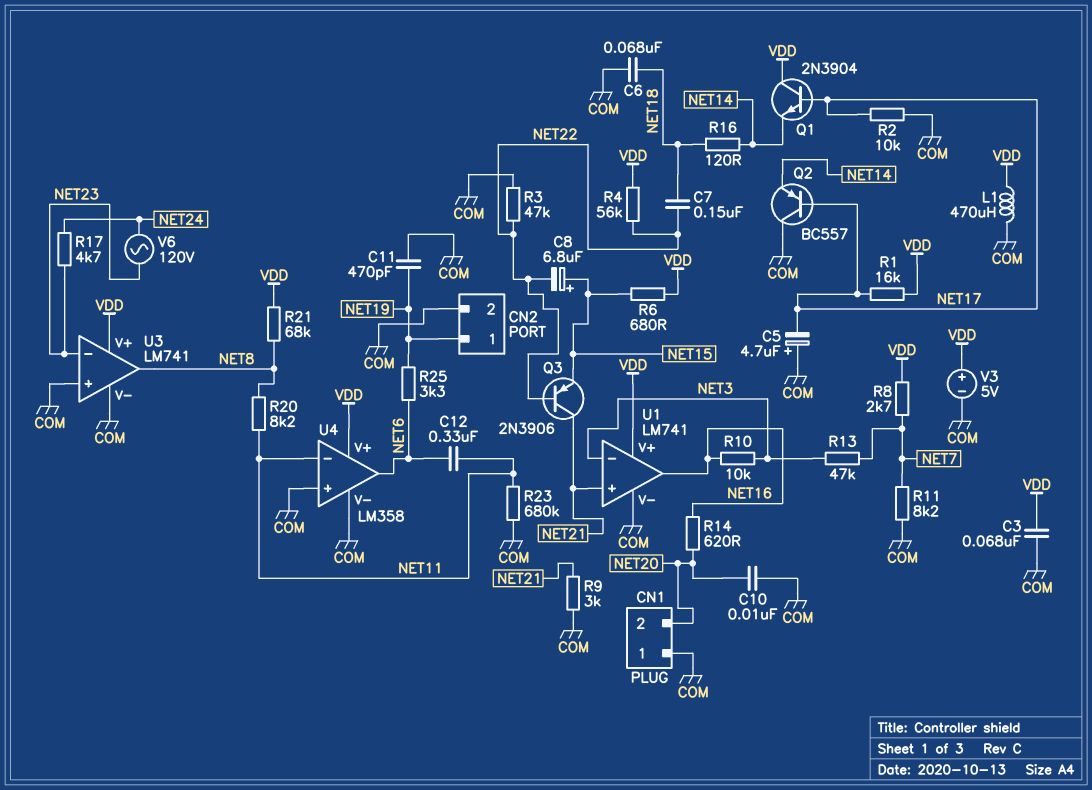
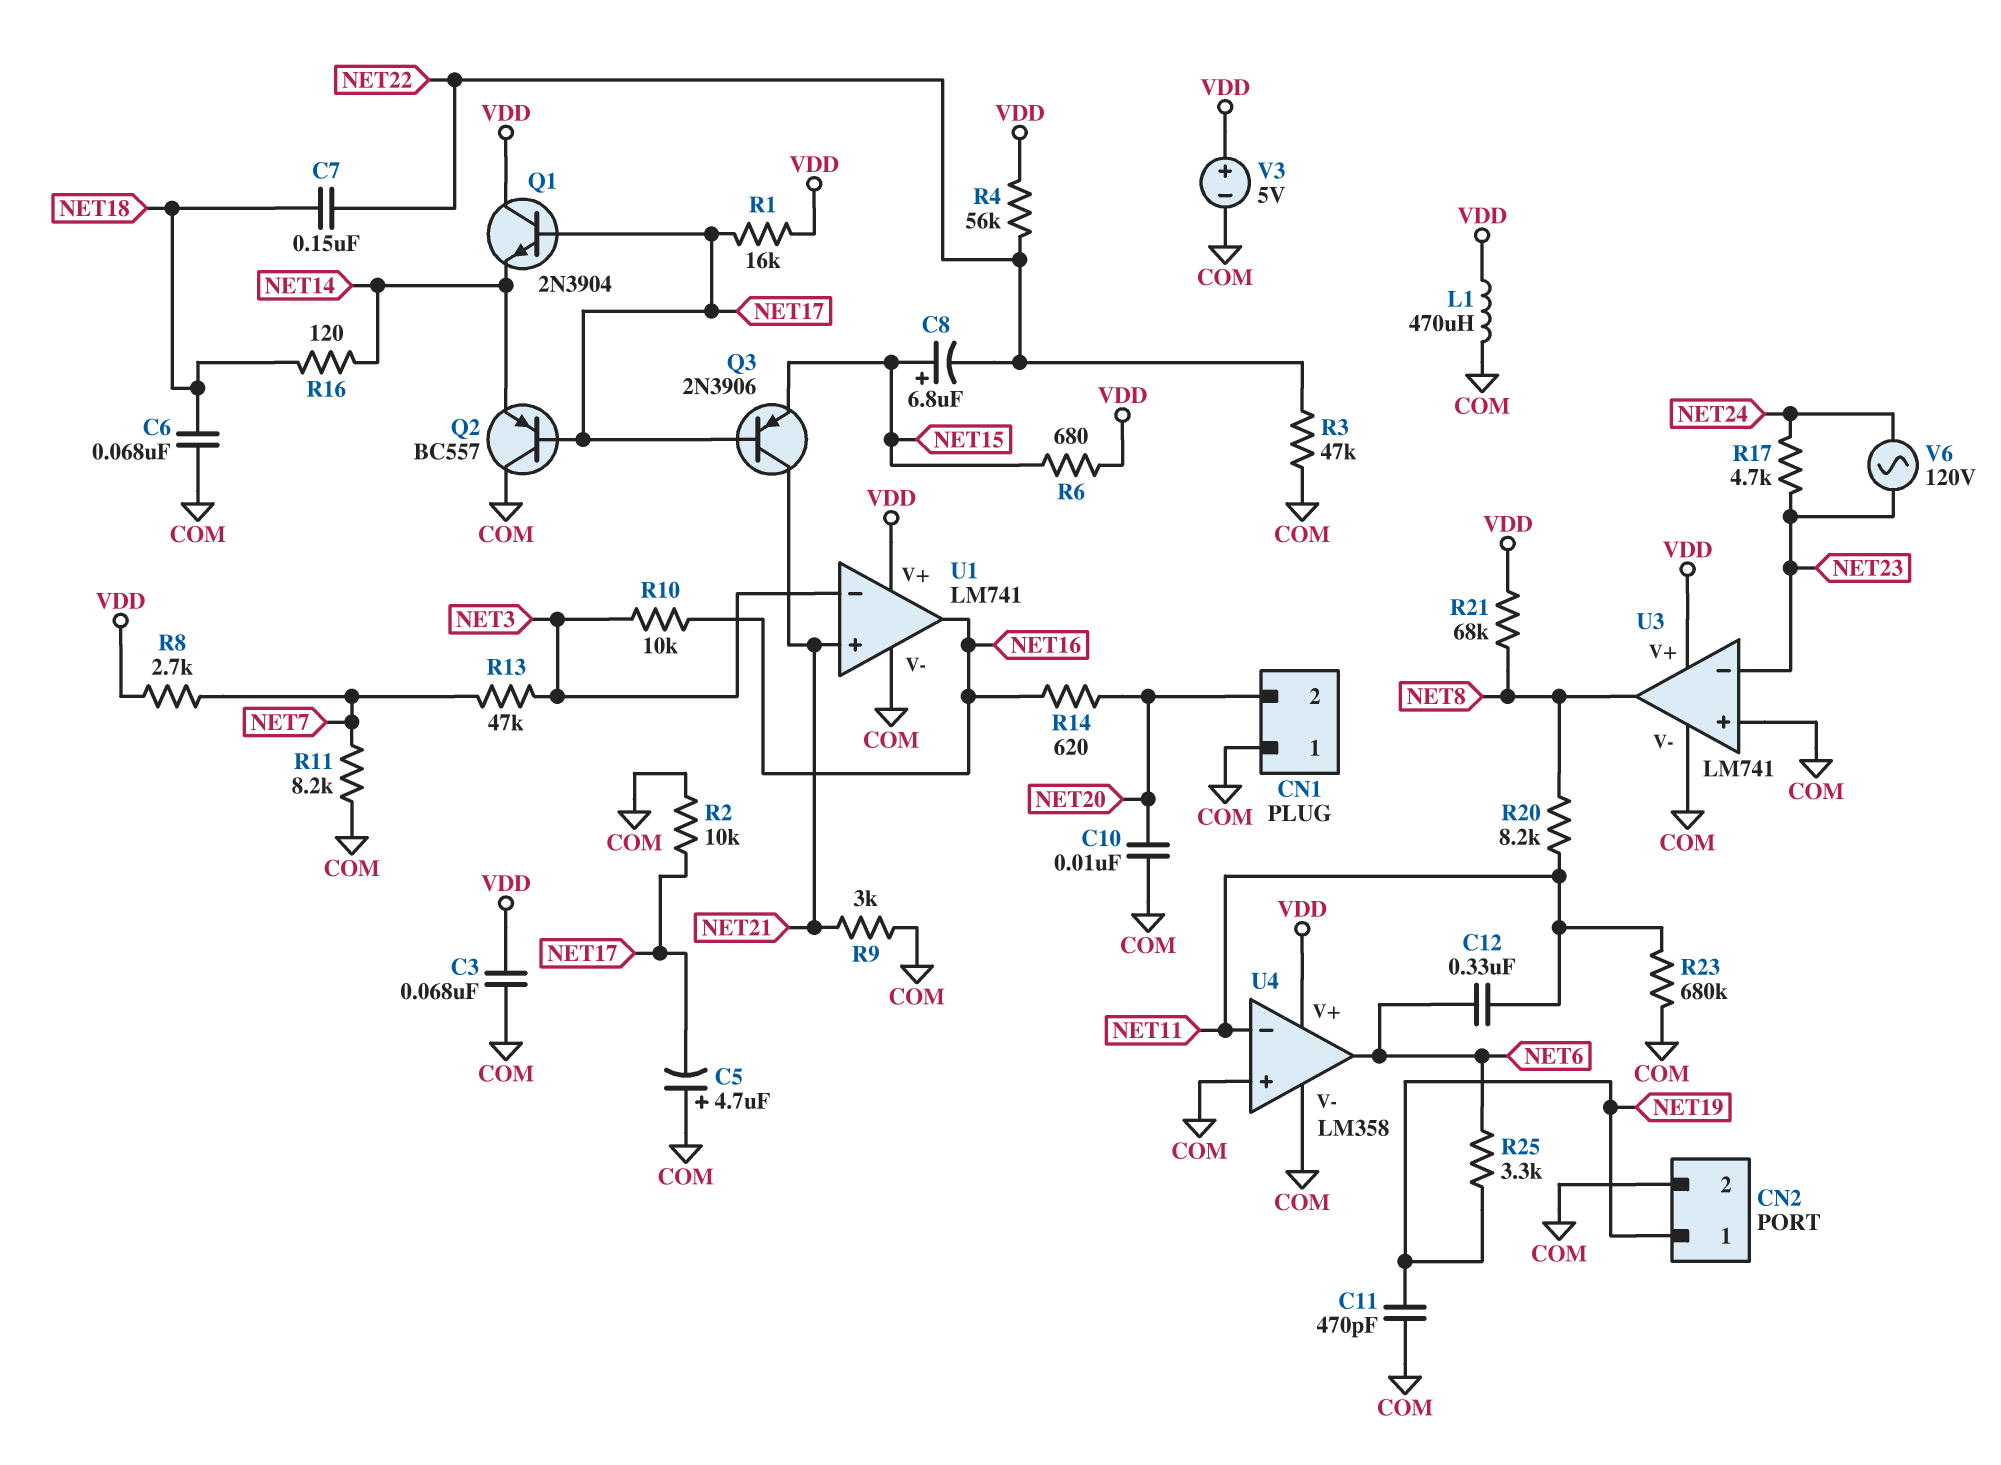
Q3: PNP 2N3906 (B NET22, C NET21, E NET15) -> PNP 2N3906 (B NET17, C NET21, E NET15)

